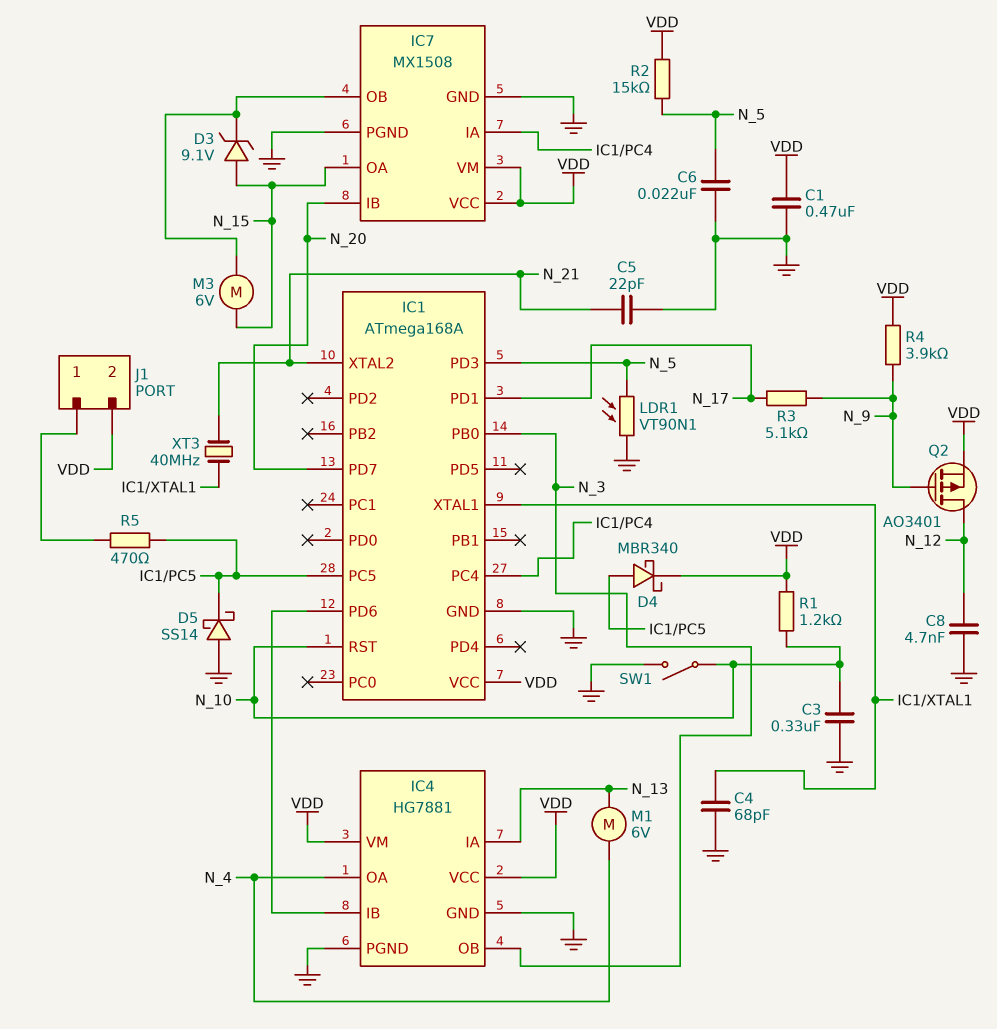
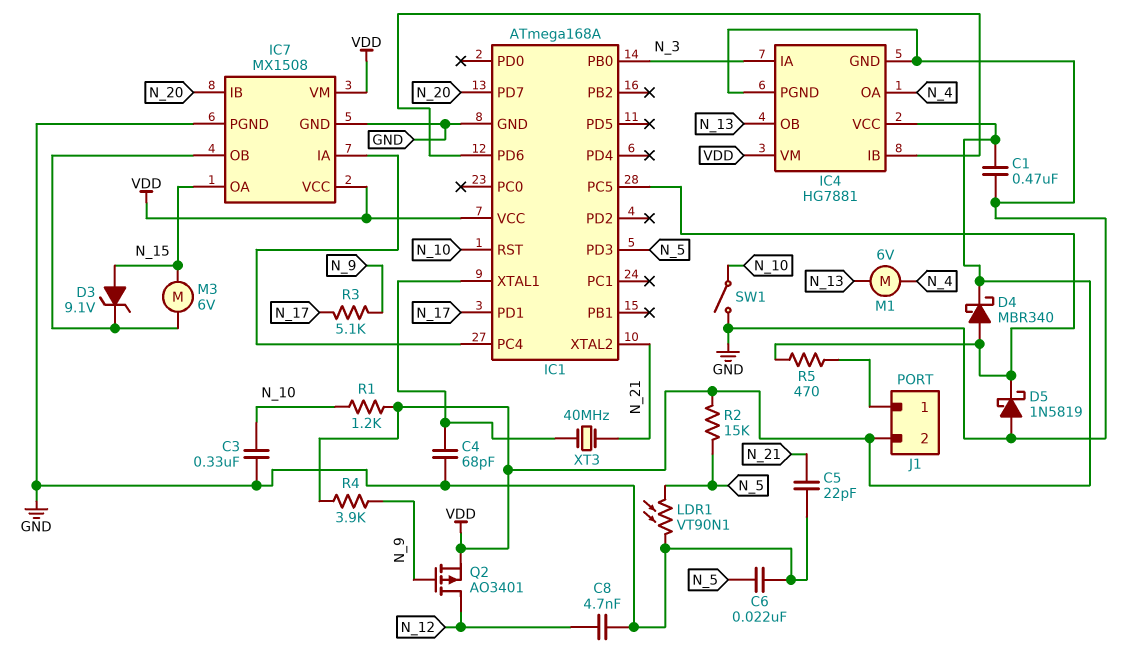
D5: schottky SS14 (A GND, K IC1/PC5) -> schottky 1N5819 (A GND, K IC1/PC5)
IC4 pin IA: N_13 -> N_3
IC4 pin OB: N_3 -> N_13

